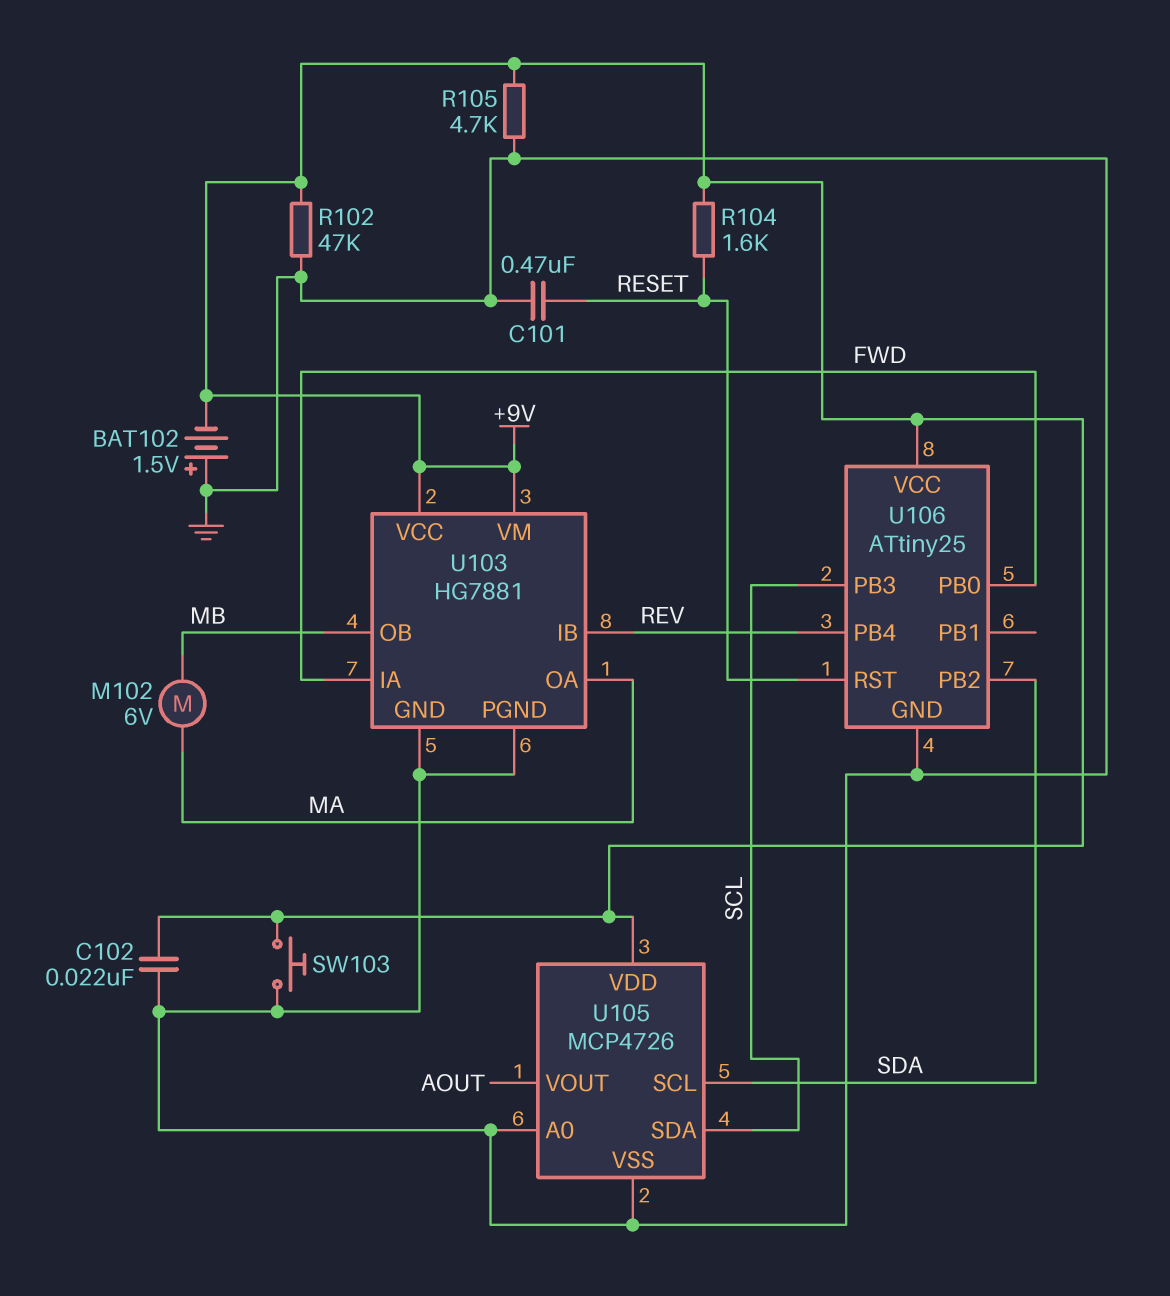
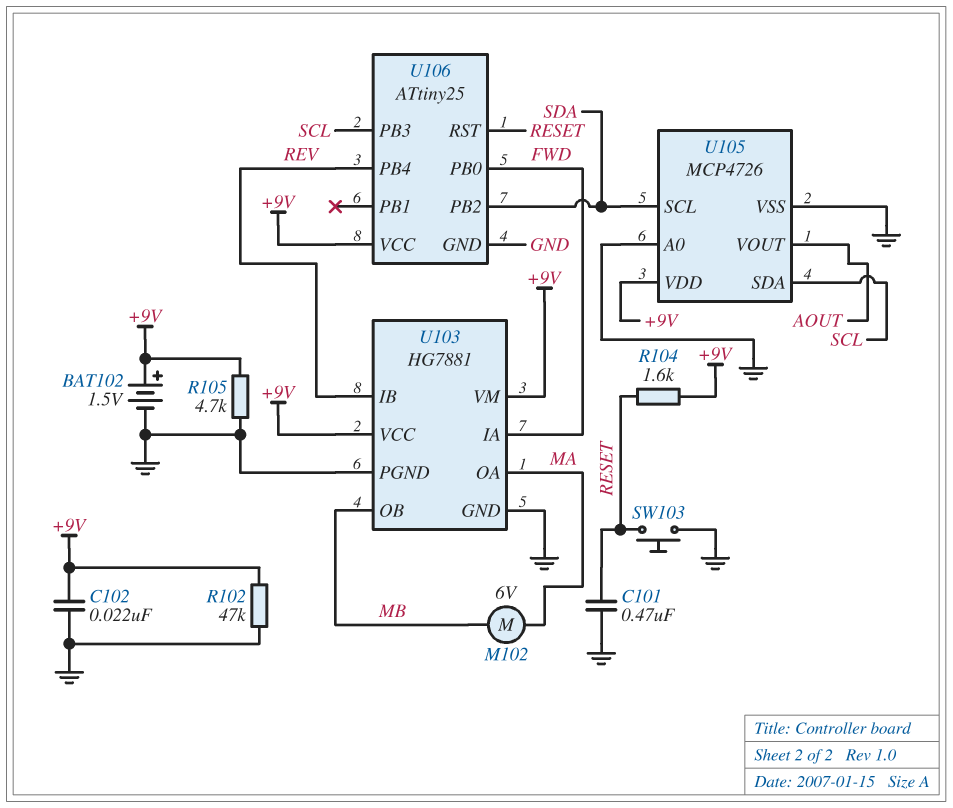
BAT102: 1.5V (plus GND, minus +9V) -> 1.5V (plus +9V, minus GND)
SW103: button (+9V, GND) -> button (GND, RESET)

